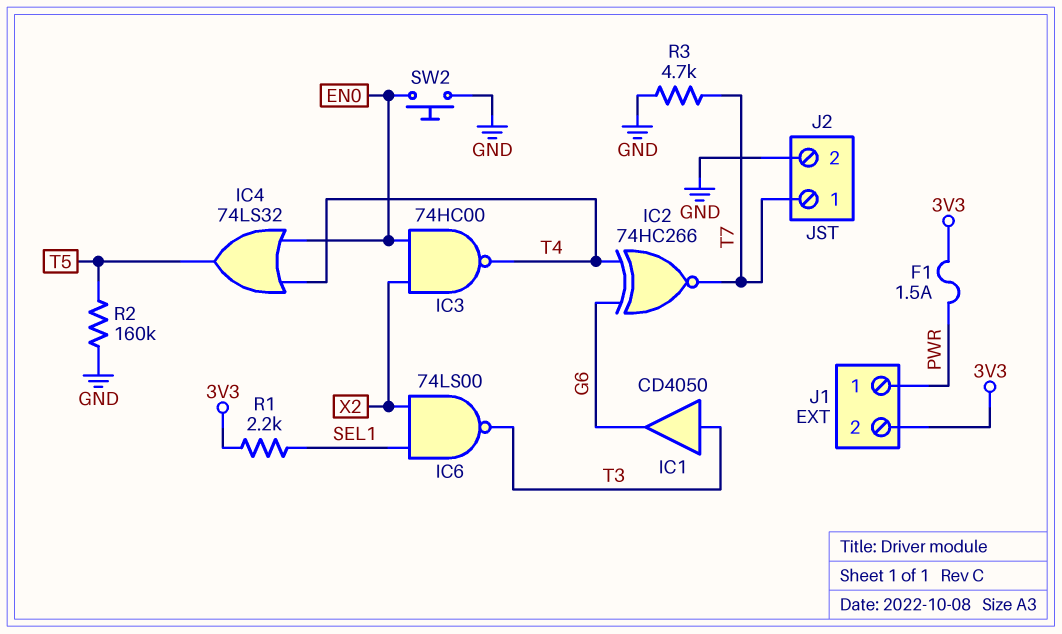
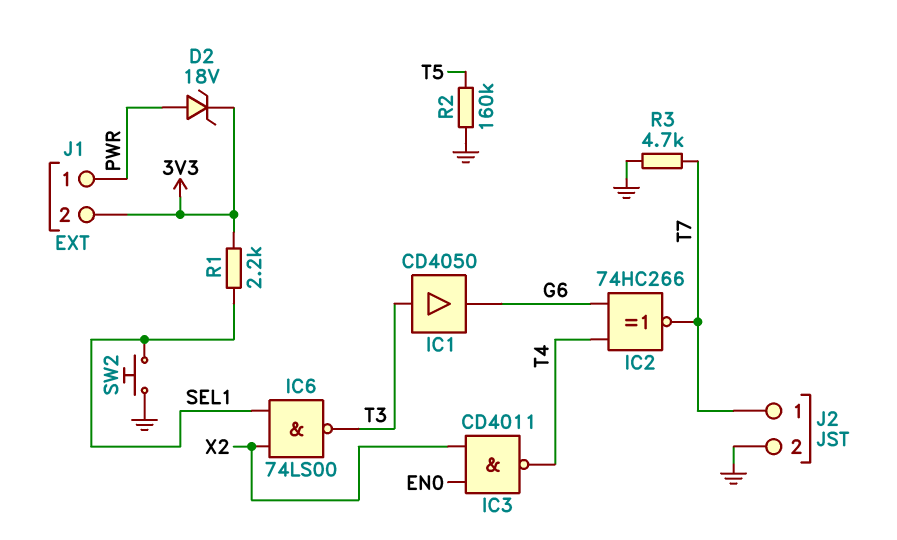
D2: none -> zener 18V (A PWR, K 3V3)
F1: 1.5A (3V3, PWR) -> none
IC3: NAND 74HC00 (in EN0, in X2, out T4) -> NAND CD4011 (in EN0, in X2, out T4)
IC4: OR 74LS32 (in EN0, in T4, out T5) -> none
SW2: button (EN0, GND) -> button (GND, SEL1)

